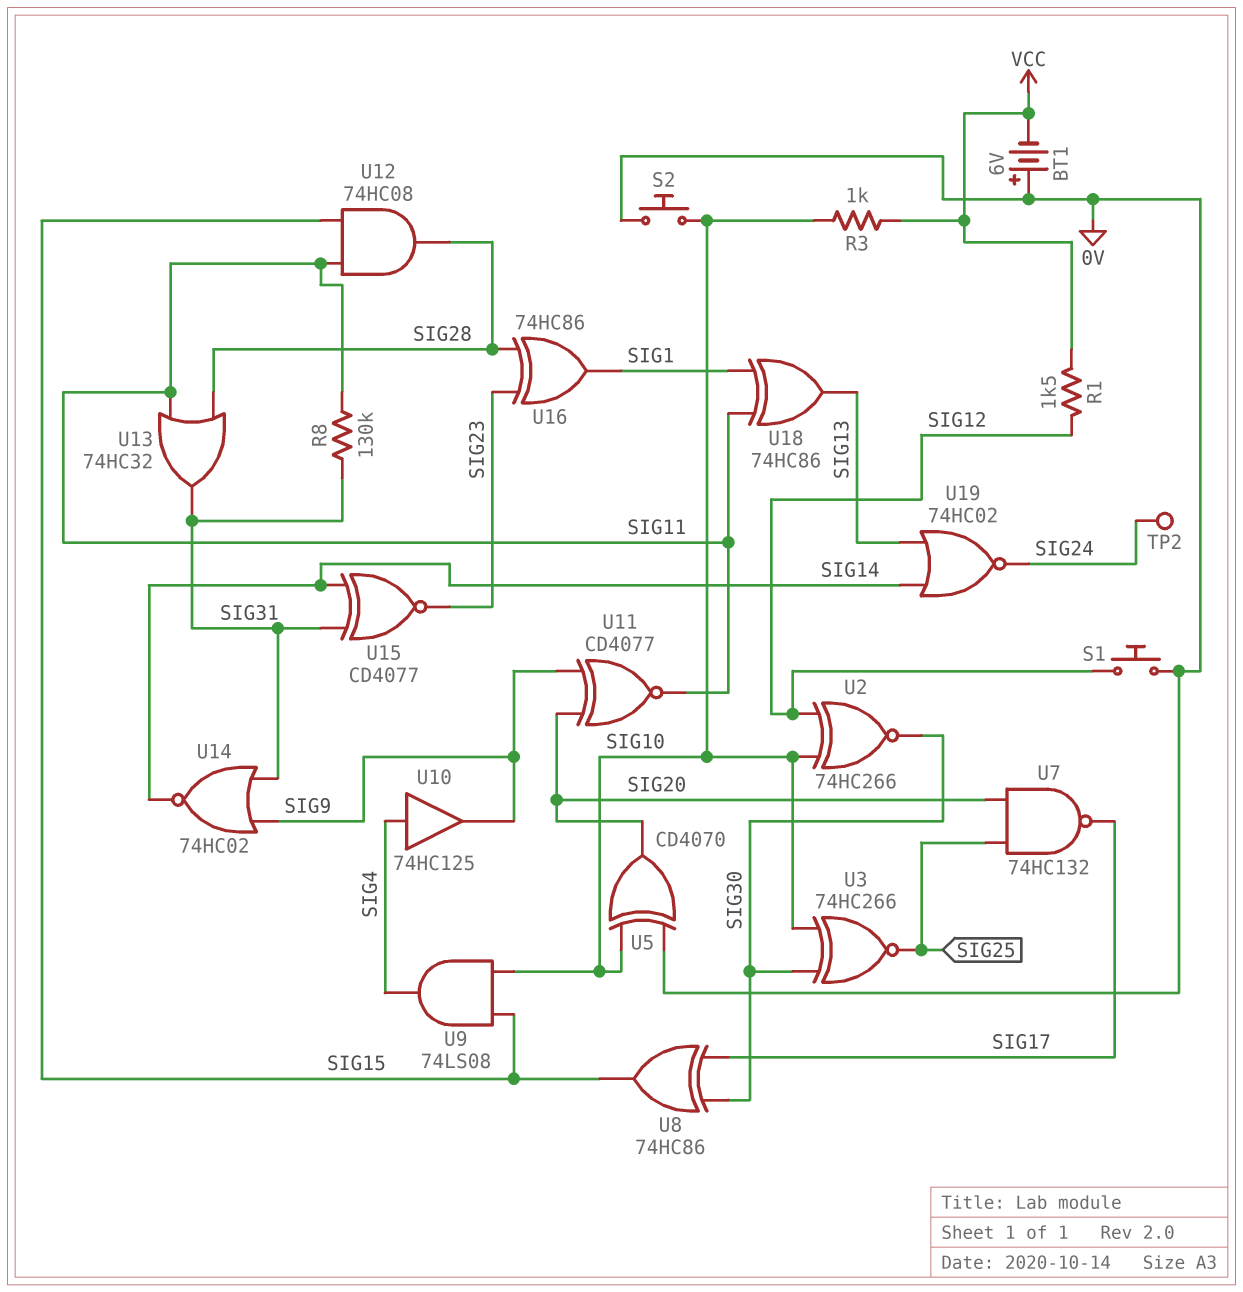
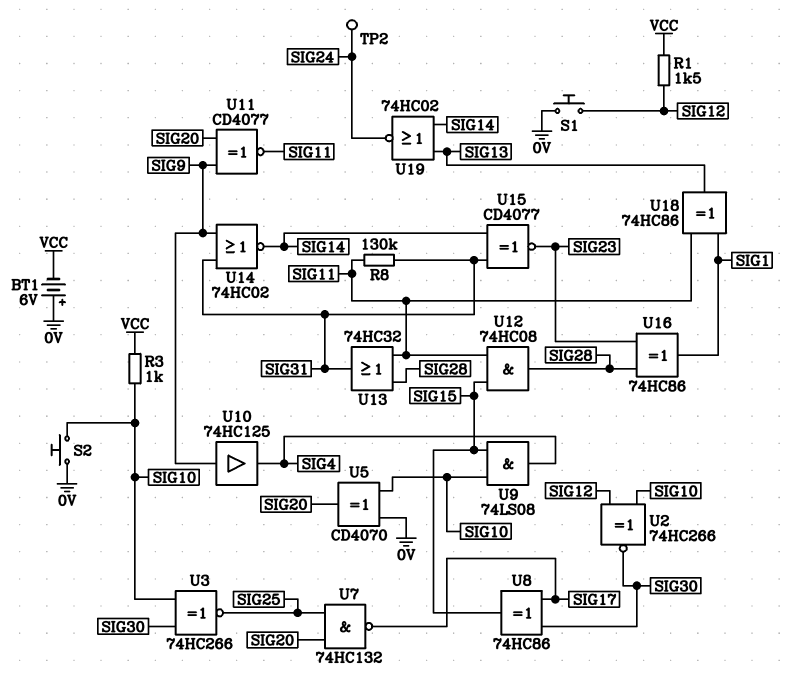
U10: buffer 74HC125 (in SIG4, out SIG9) -> buffer 74HC125 (in SIG9, out SIG4)

